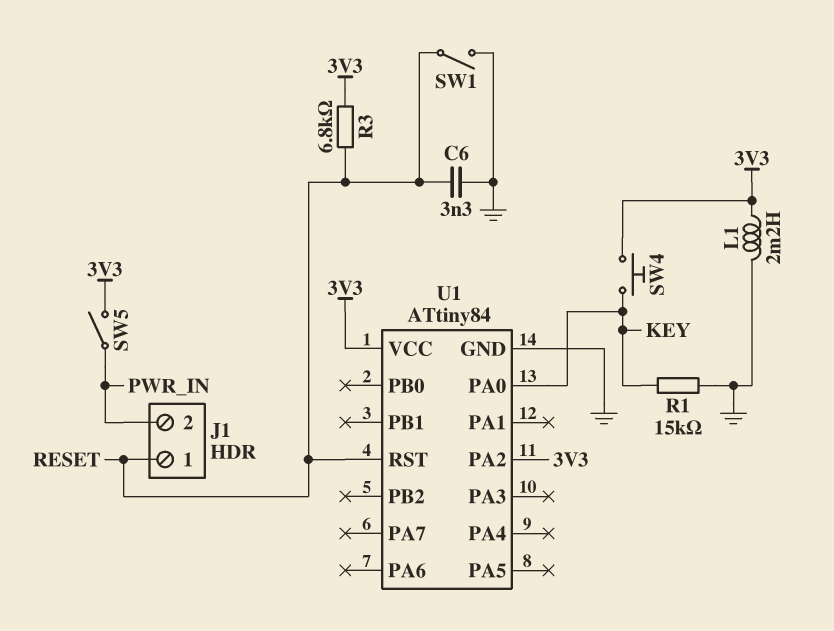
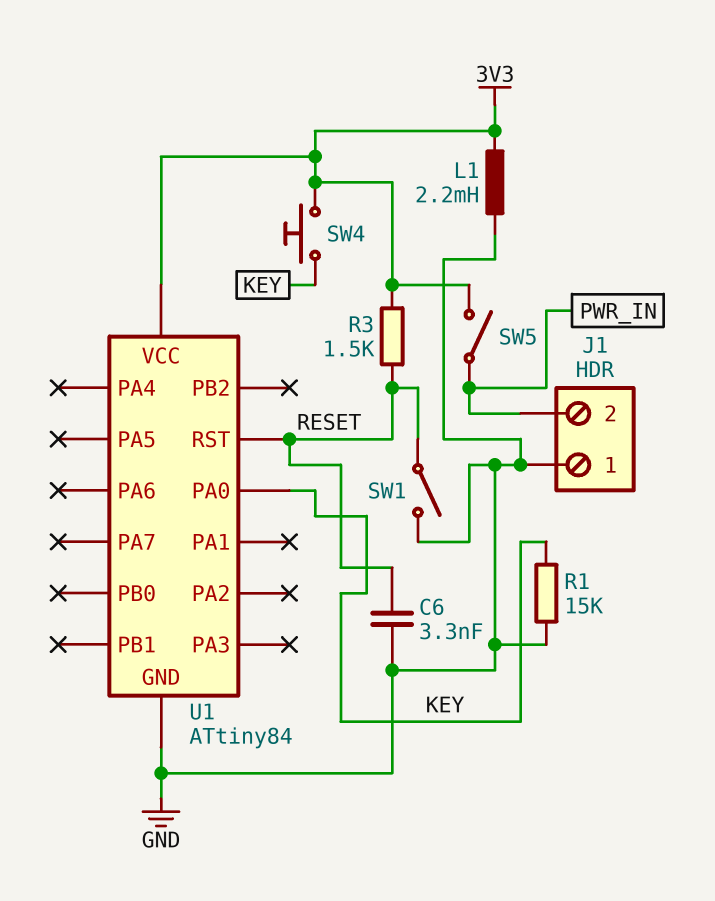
J1 pin 1: RESET -> GND
R3: 6.8k (3V3, RESET) -> 1.5k (3V3, RESET)
U1 pin PA2: 3V3 -> none

